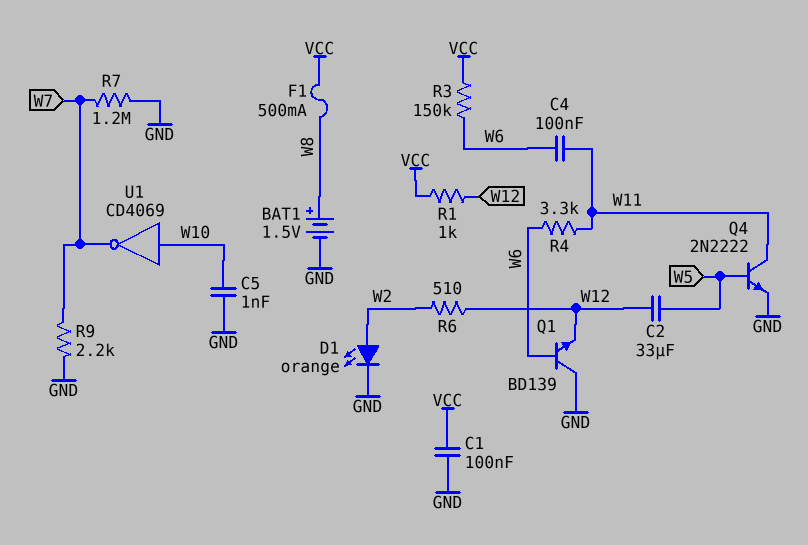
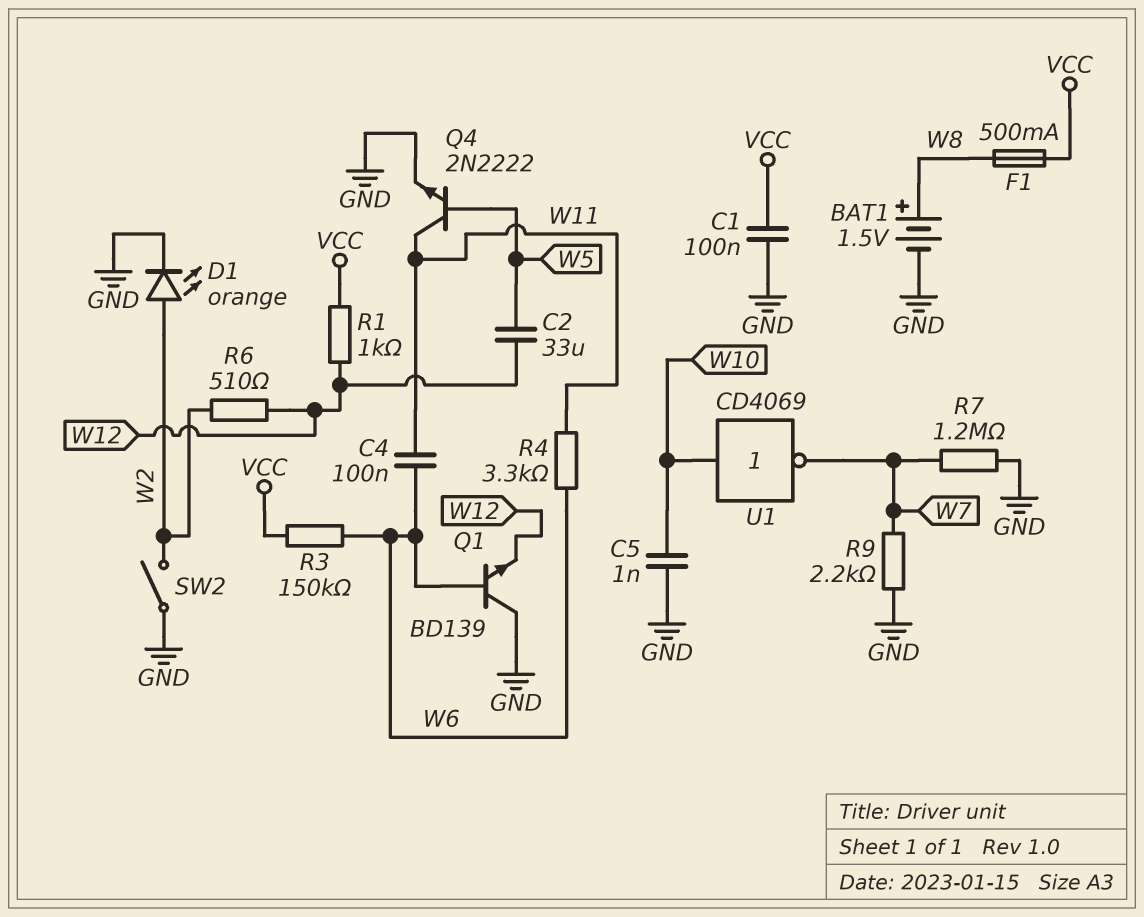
SW2: none -> switch (GND, W2)

